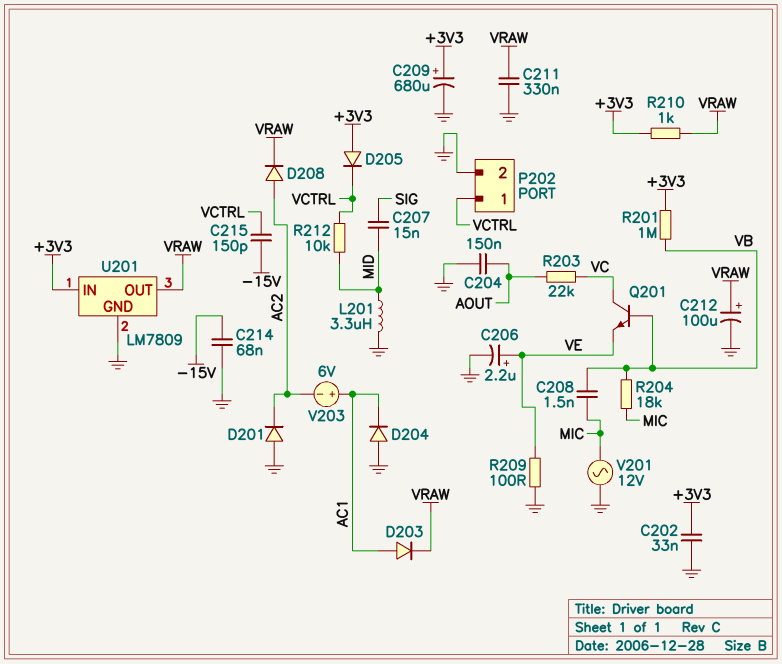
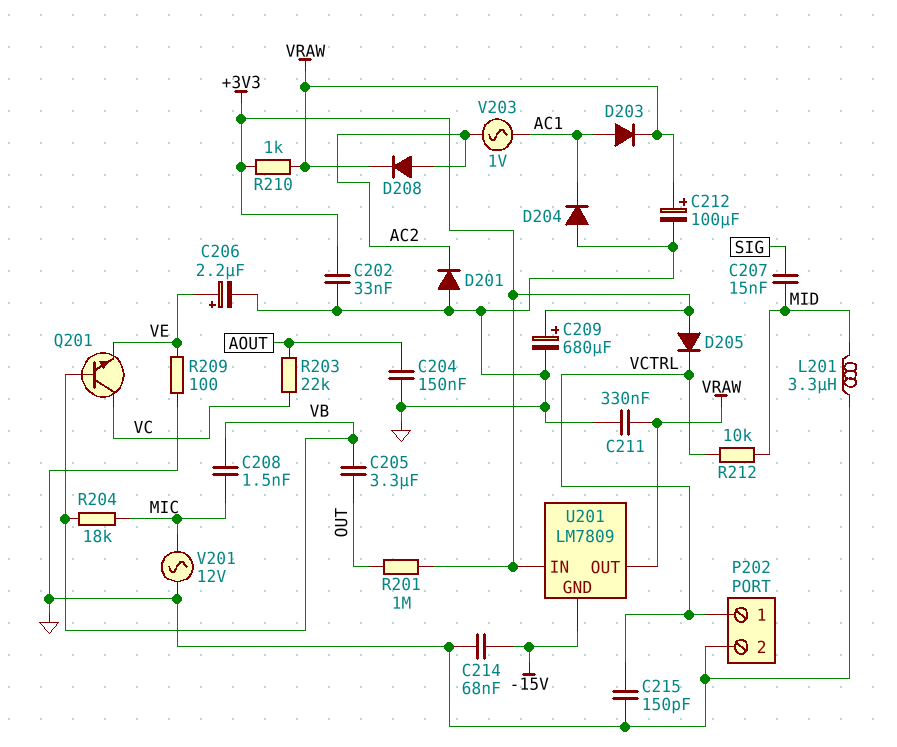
C205: none -> 3.3uF (OUT, VB)
C215: 150pF (-15V, VCTRL) -> 150pF (GND, VCTRL)
R201: 1M (+3V3, VB) -> 1M (+3V3, OUT)
U201 pin GND: GND -> -15V
V203: 6V (plus AC1, minus AC2) -> AC 1V (AC1, AC2)

